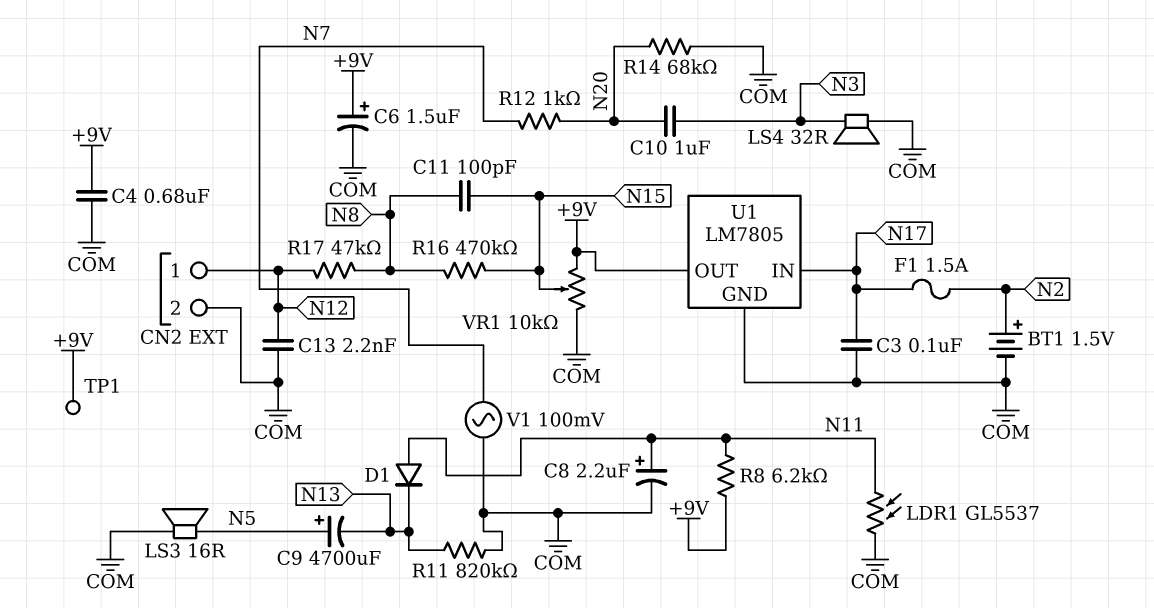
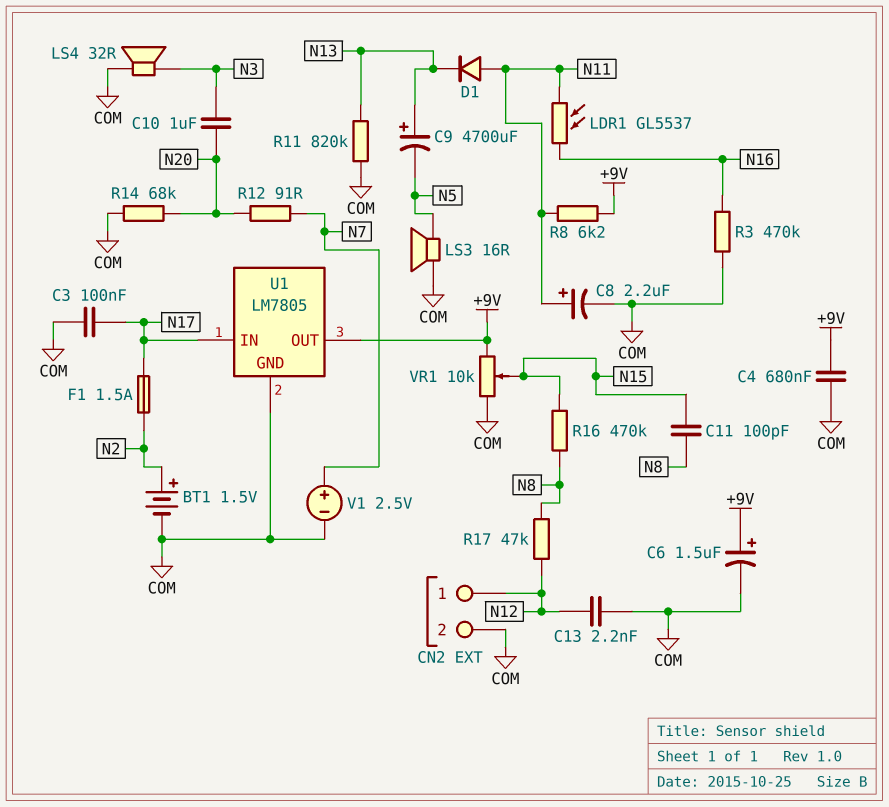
C9: 4700uF (plus N5, minus N13) -> 4700uF (plus N13, minus N5)
LDR1: GL5537 (COM, N11) -> GL5537 (N11, N16)
R3: none -> 470k (COM, N16)
R12: 1k (N7, N20) -> 91 (N7, N20)
TP1: test point (+9V) -> none
V1: AC 100mV (COM, N7) -> 2.5V (plus N7, minus COM)

